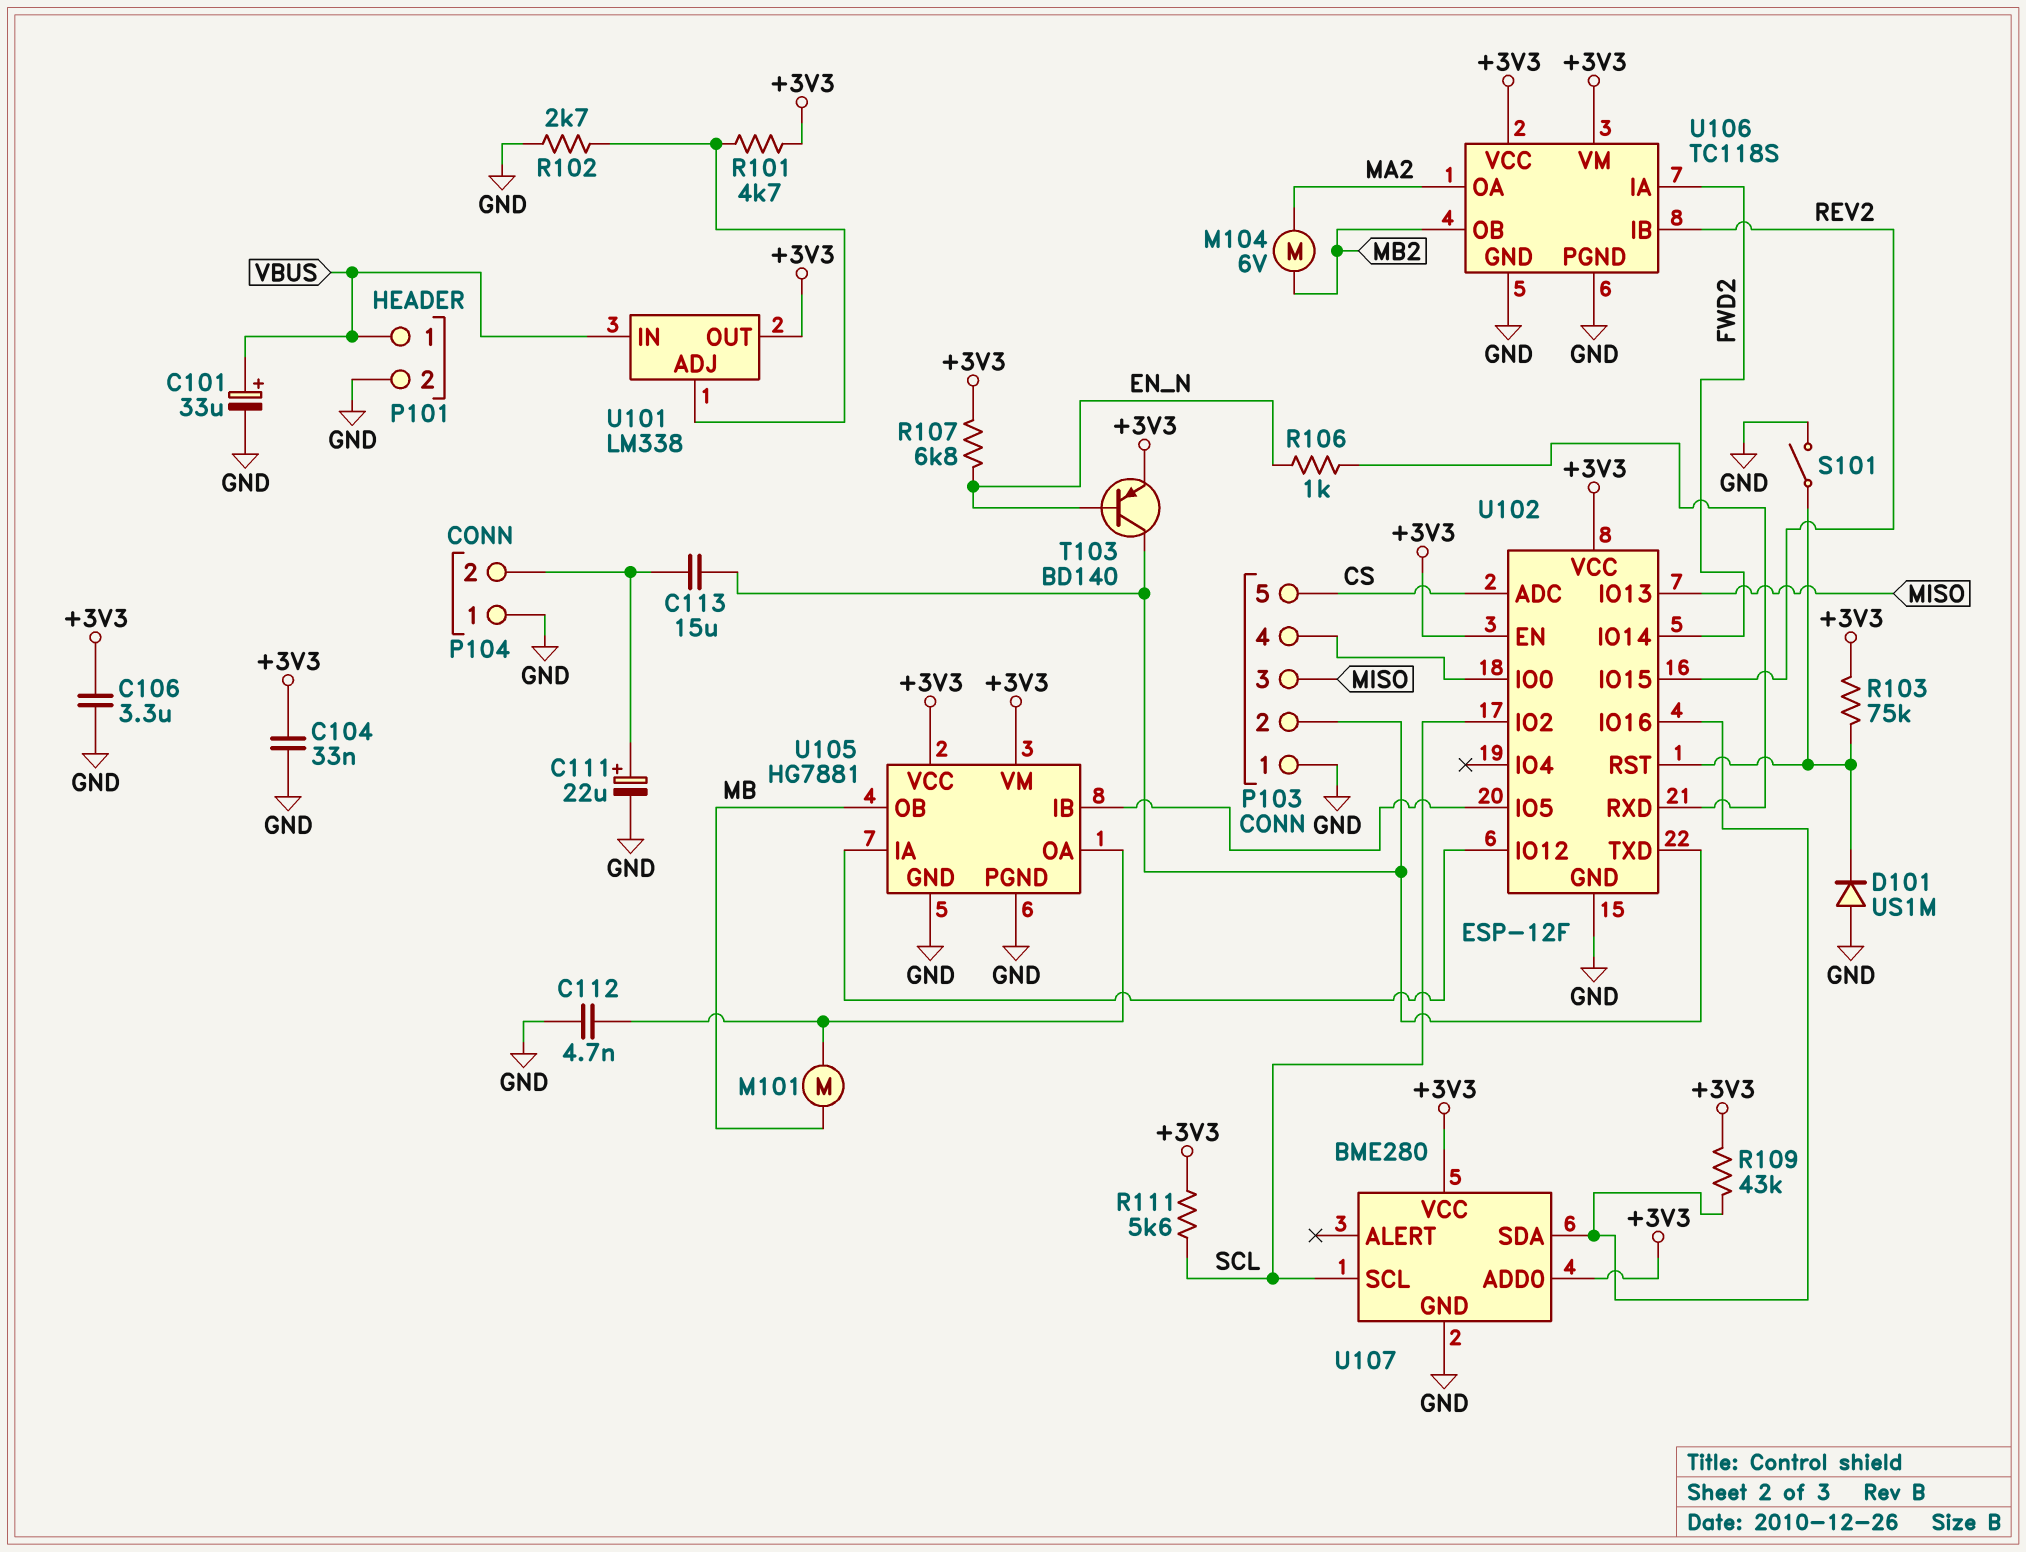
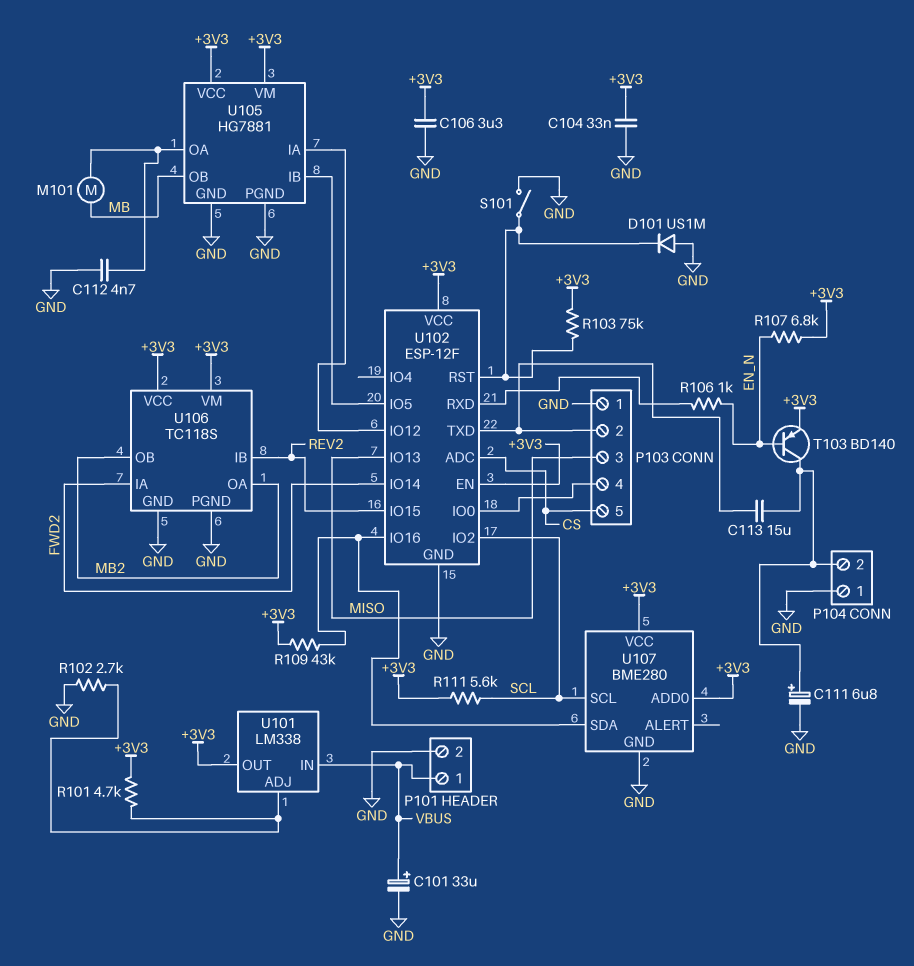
C111: 22uF (plus P104/2, minus GND) -> 6.8uF (plus P104/2, minus GND)
M104: motor 6V (MA2, MB2) -> none
T103: PNP BD140 (B EN_N, C P103/2, E +3V3) -> PNP BD140 (B EN_N, C P104/2, E +3V3)
U106 pin OA: MA2 -> MB2

